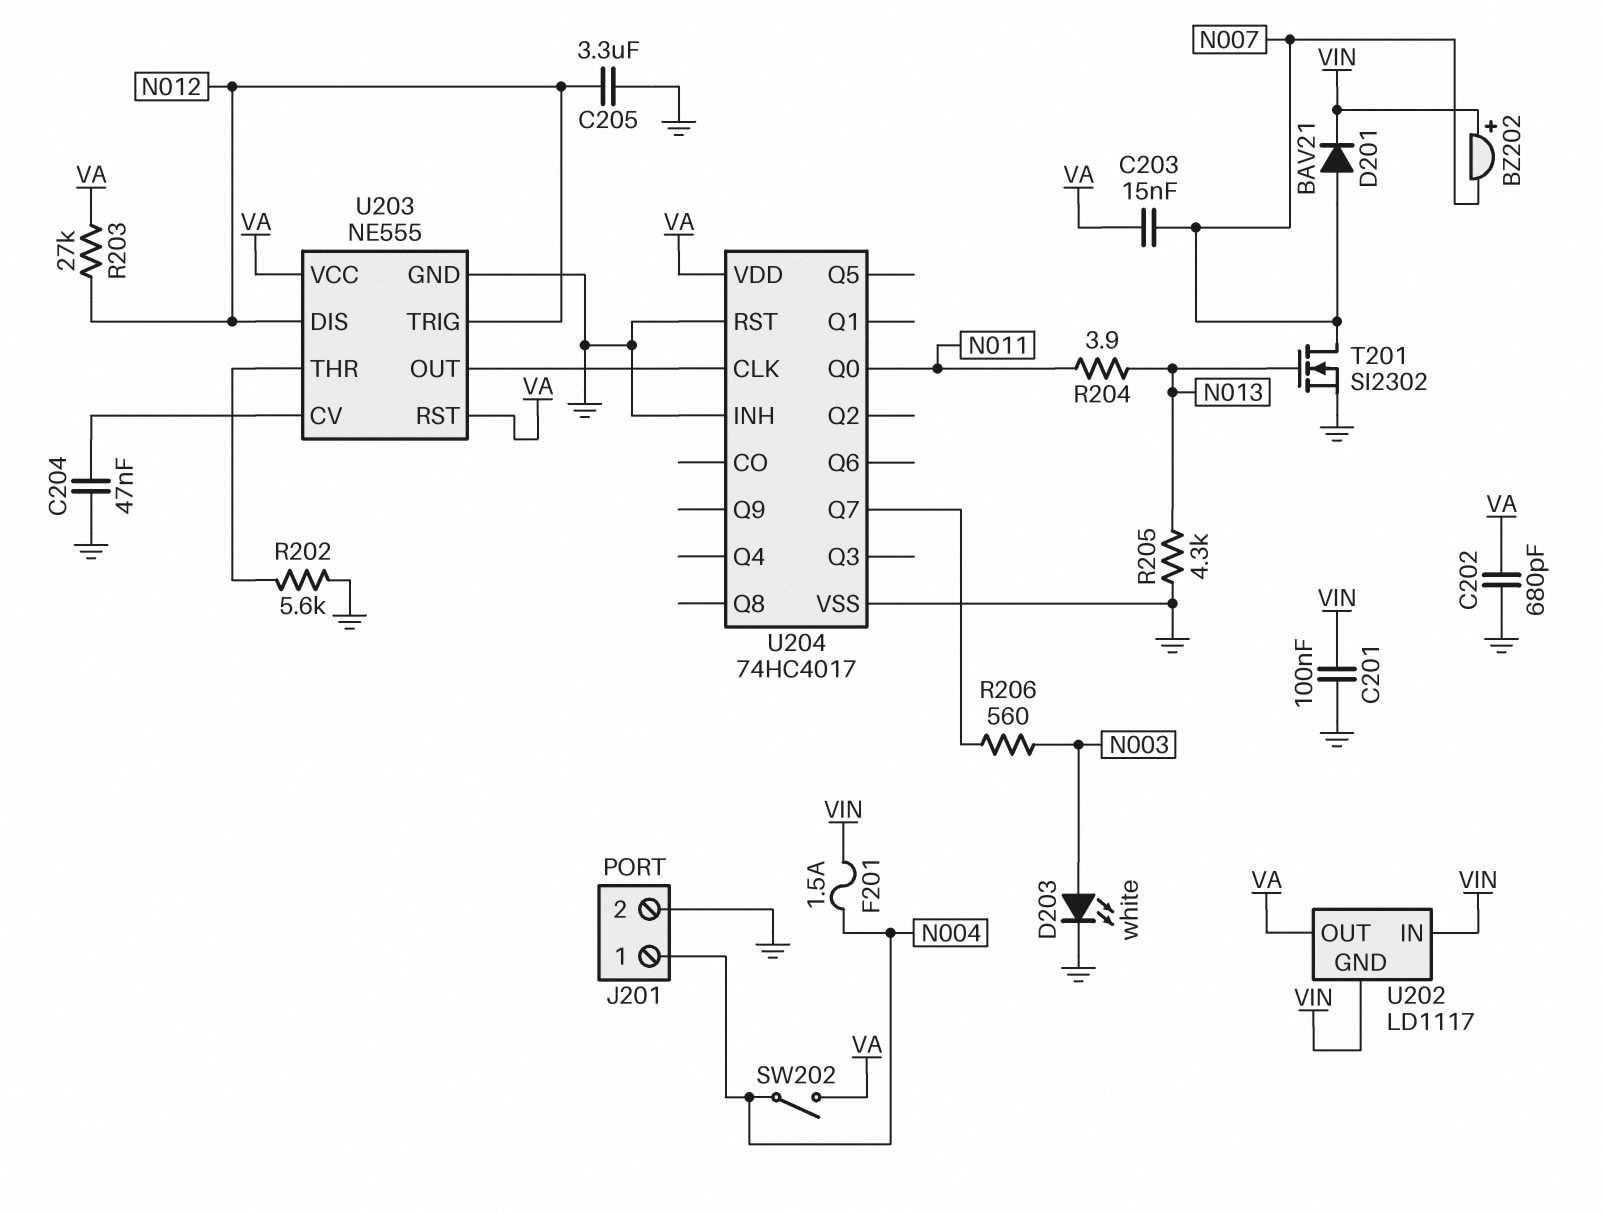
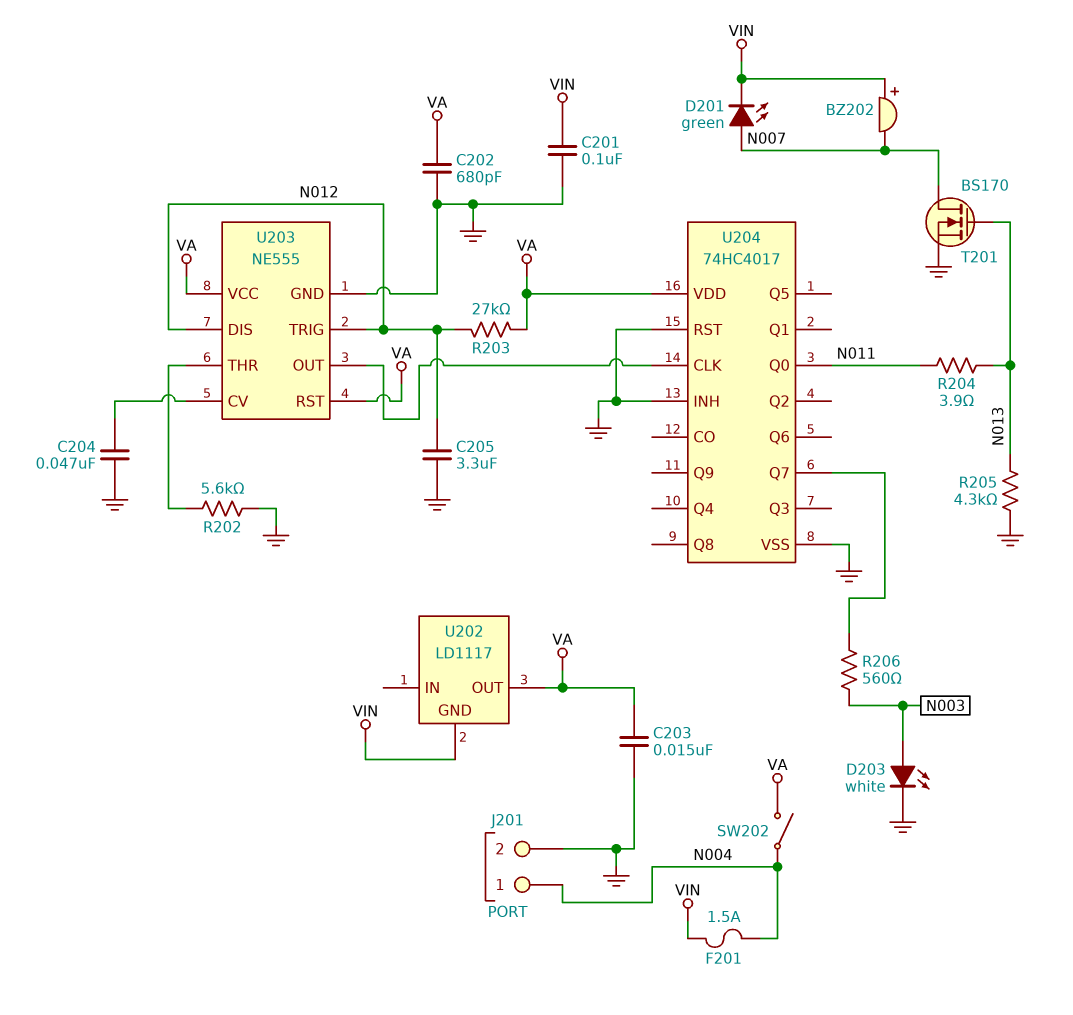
C203: 15nF (N007, VA) -> 15nF (GND, VA)
D201: diode BAV21 (A N007, K VIN) -> LED green (A N007, K VIN)
T201: NMOS SI2302 (G N013, D N007, S GND) -> NMOS BS170 (G N013, D N007, S GND)
U202 pin IN: VIN -> none

